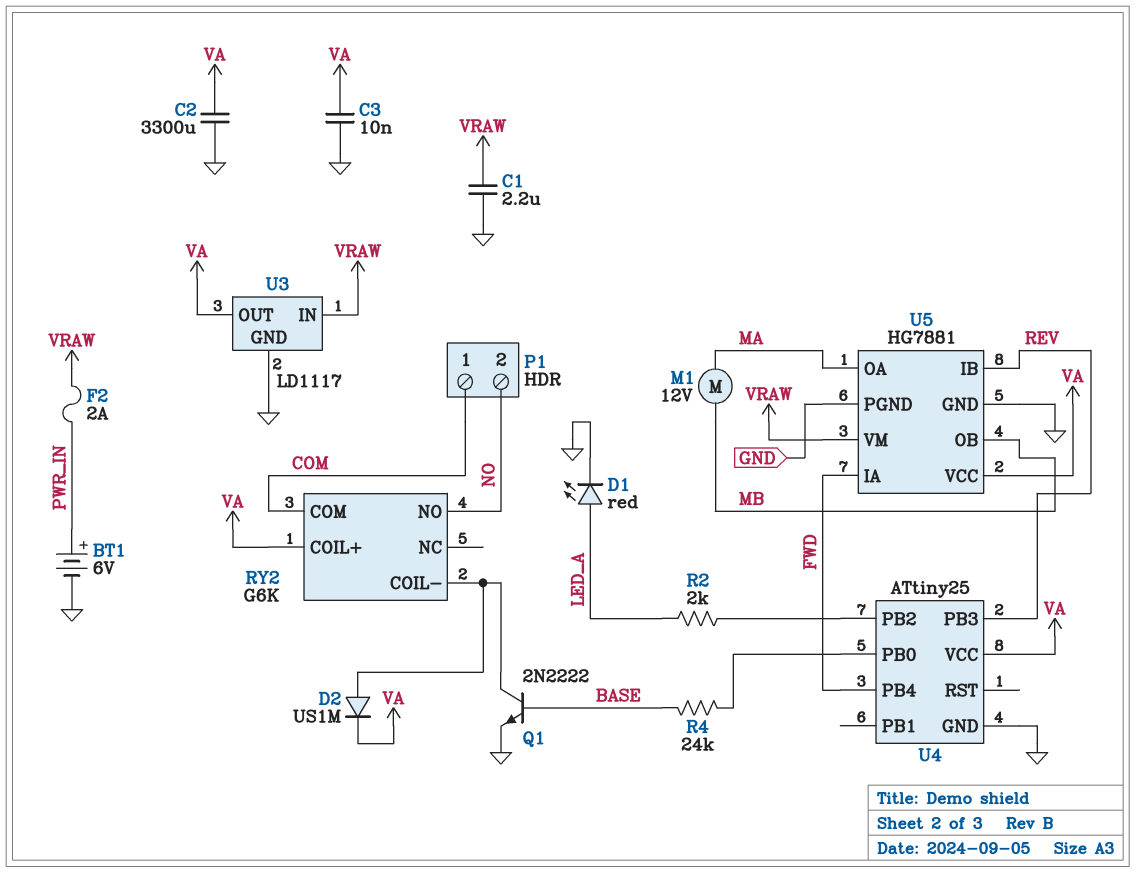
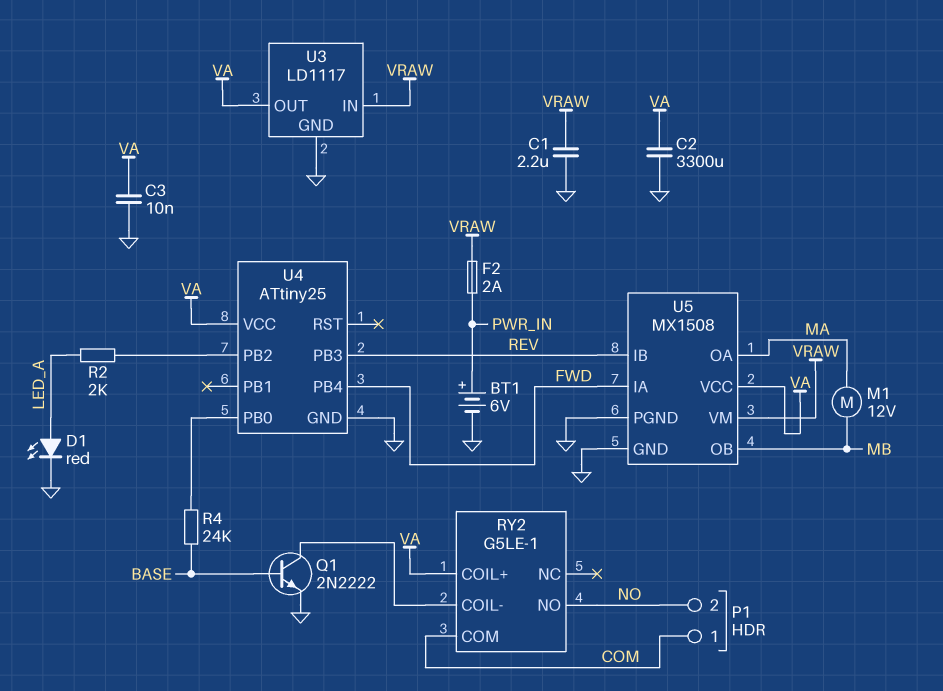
D2: diode US1M (A RY2/COIL-, K VA) -> none
RY2: G6K -> G5LE-1
U5: HG7881 -> MX1508

